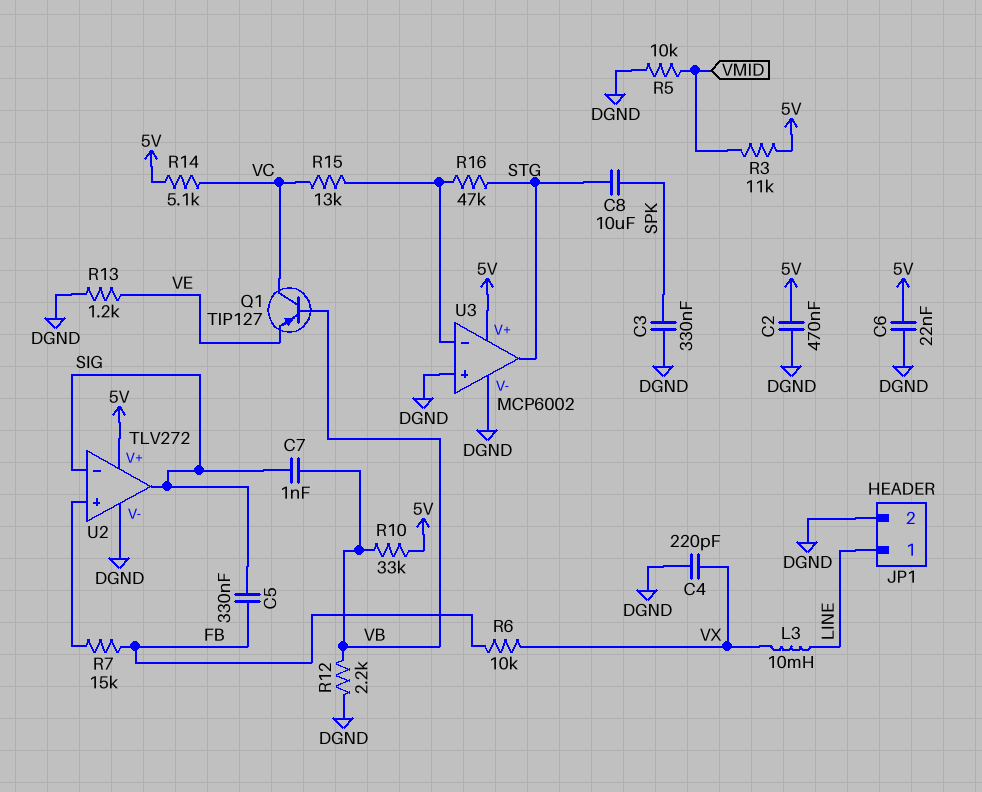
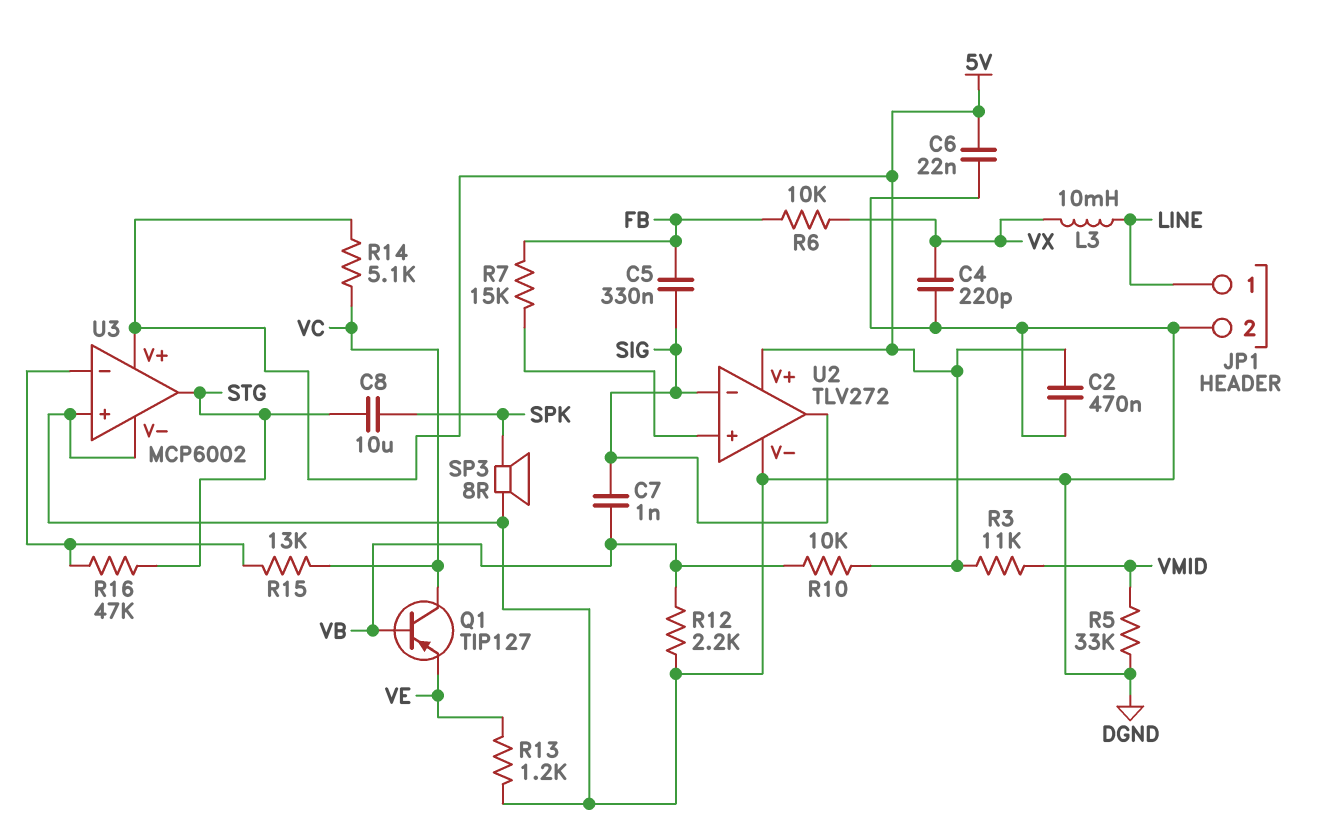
C3: 330nF (DGND, SPK) -> none
R5: 10k (DGND, VMID) -> 33k (DGND, VMID)
R10: 33k (5V, VB) -> 10k (5V, VB)
SP3: none -> speaker 8R (DGND, SPK)

